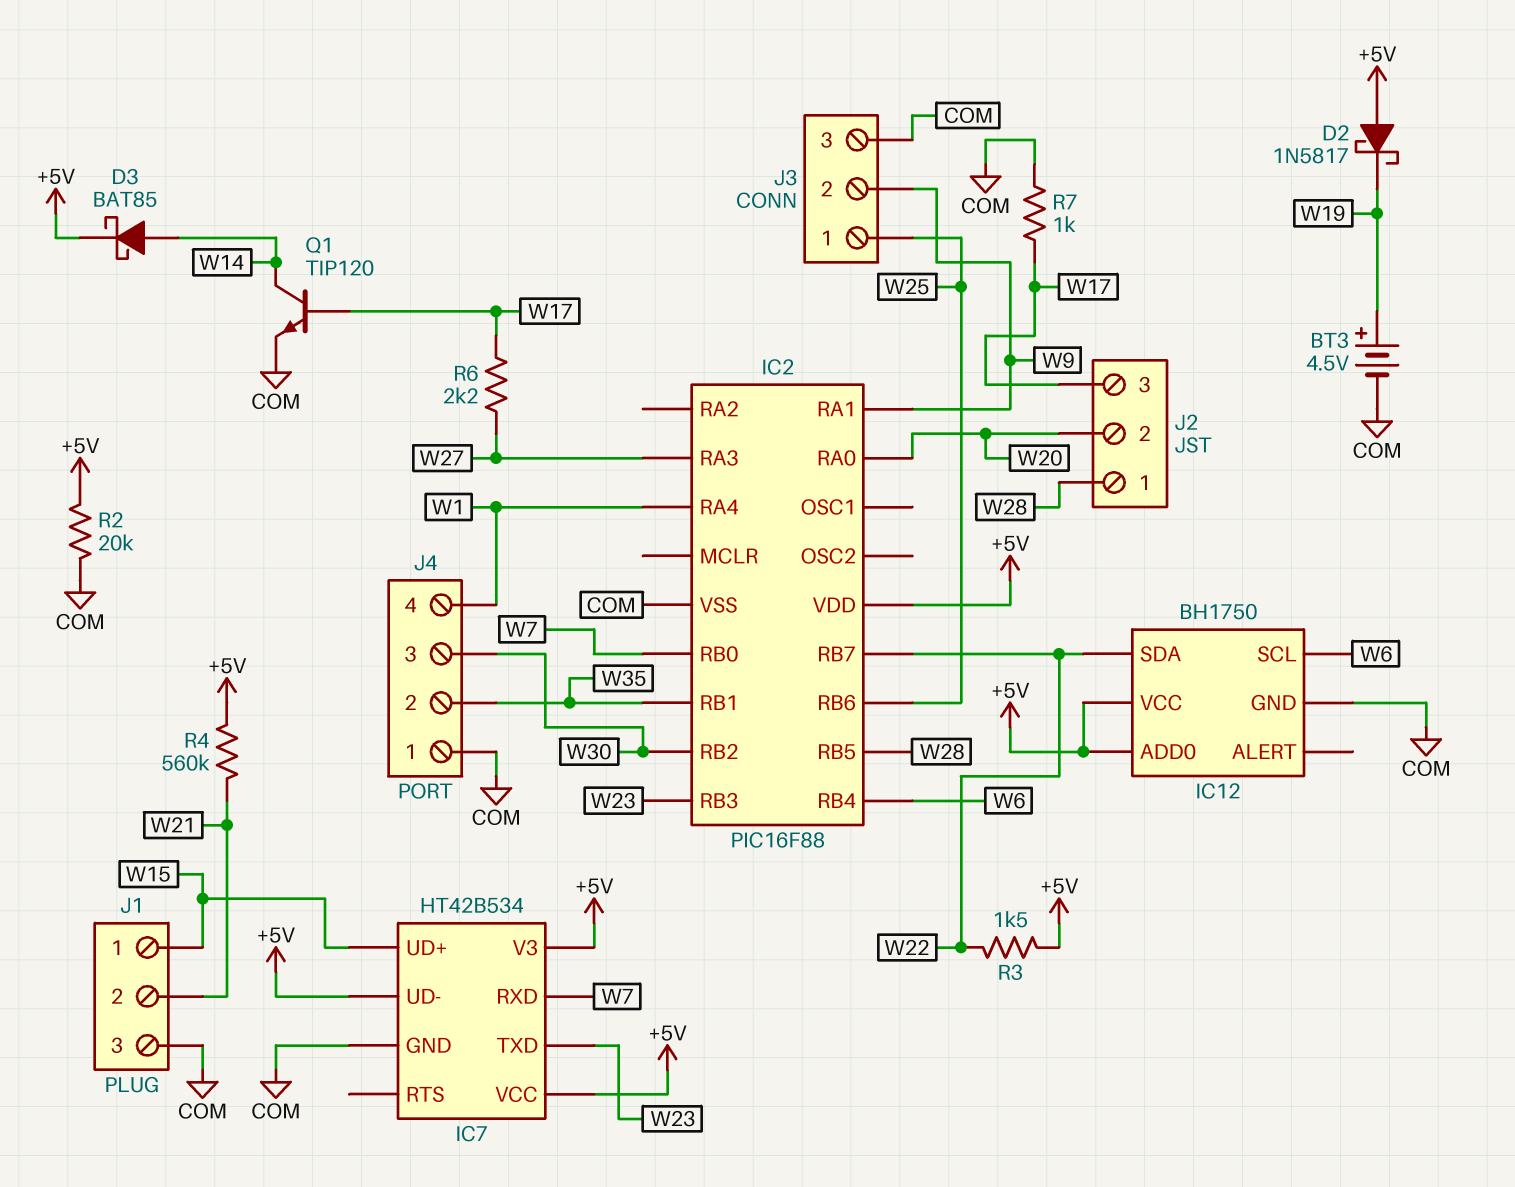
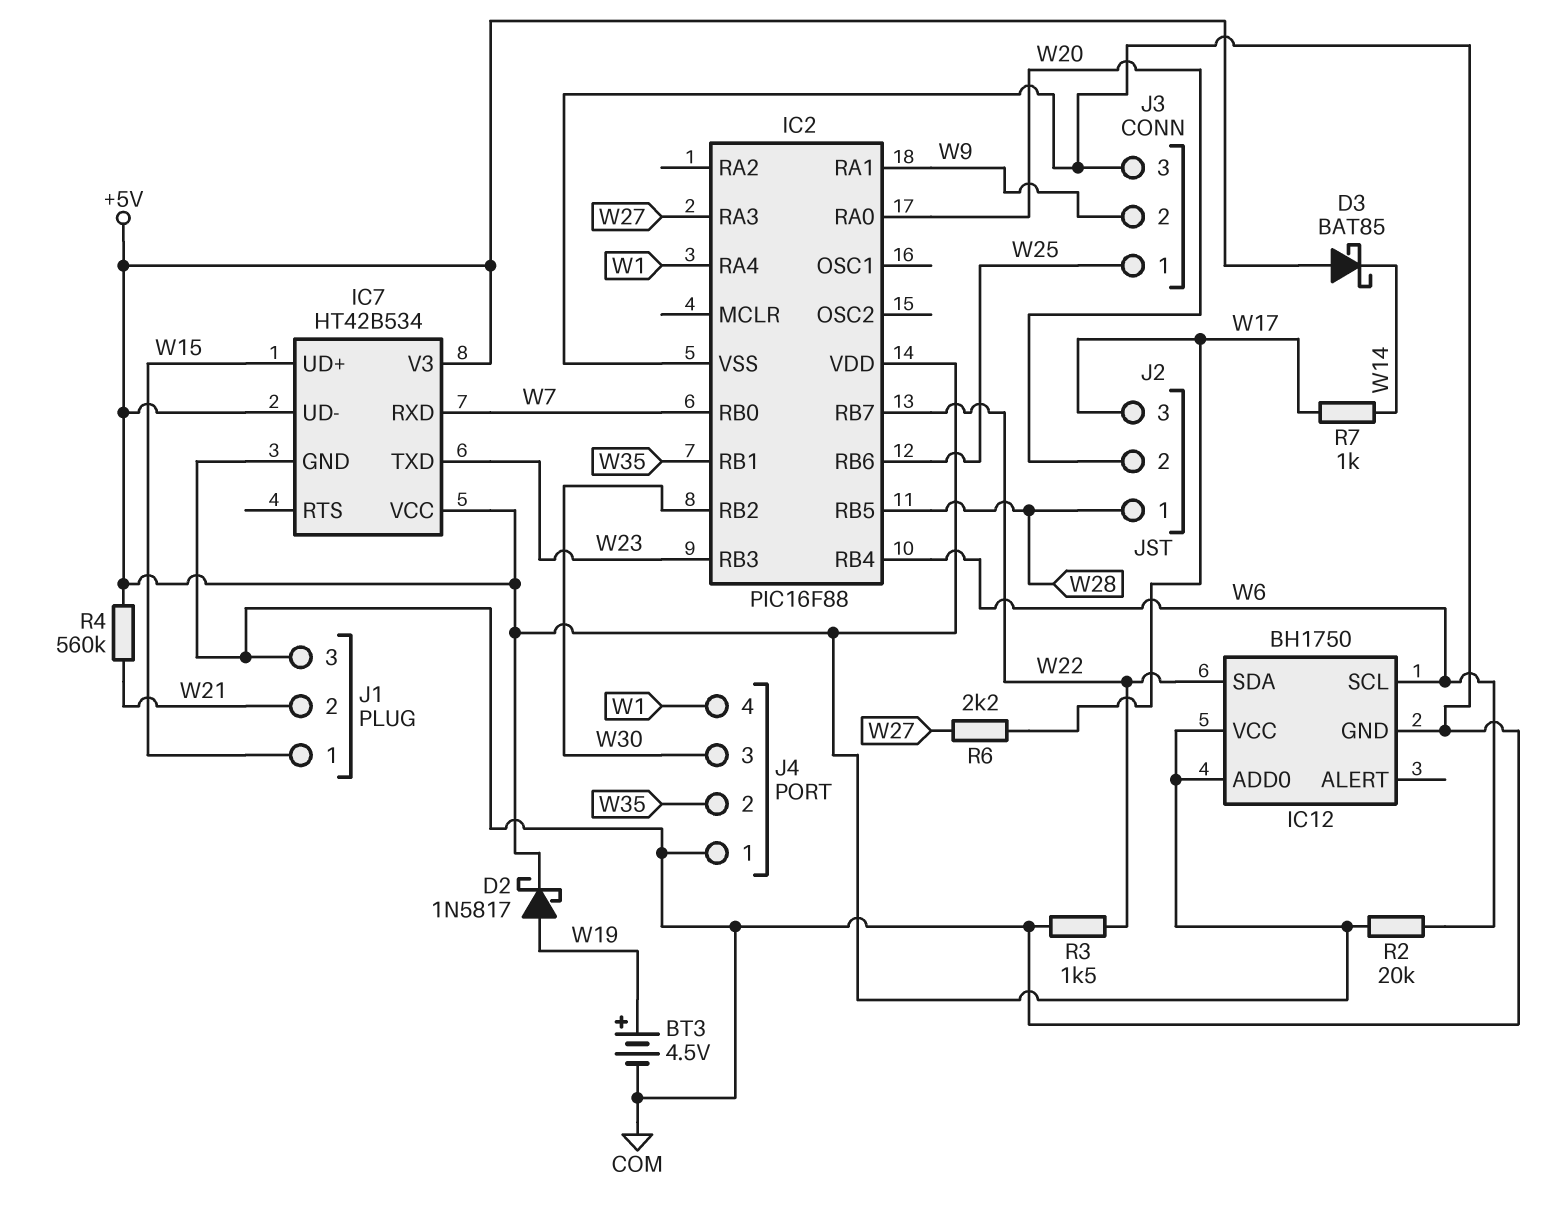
D2: schottky 1N5817 (A +5V, K W19) -> schottky 1N5817 (A W19, K +5V)
D3: schottky BAT85 (A W14, K +5V) -> schottky BAT85 (A +5V, K W14)
Q1: NPN TIP120 (B W17, C W14, E COM) -> none
R2: 20k (+5V, COM) -> 20k (+5V, W6)
R3: 1.5k (+5V, W22) -> 1.5k (COM, W22)
R7: 1k (COM, W17) -> 1k (W14, W17)

